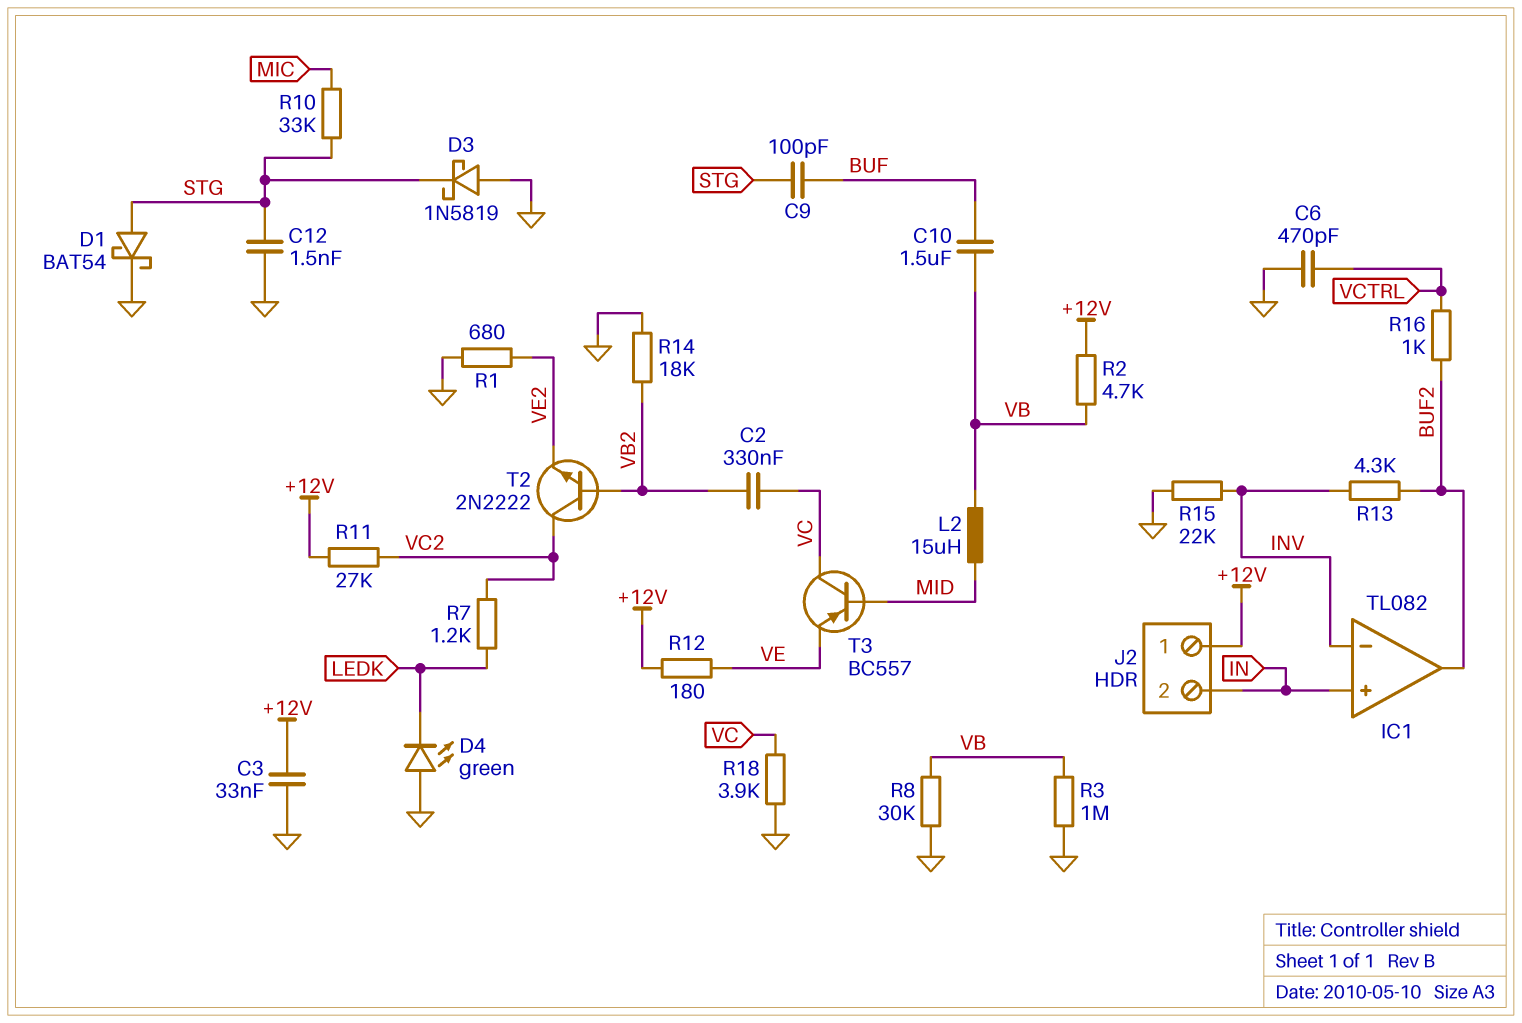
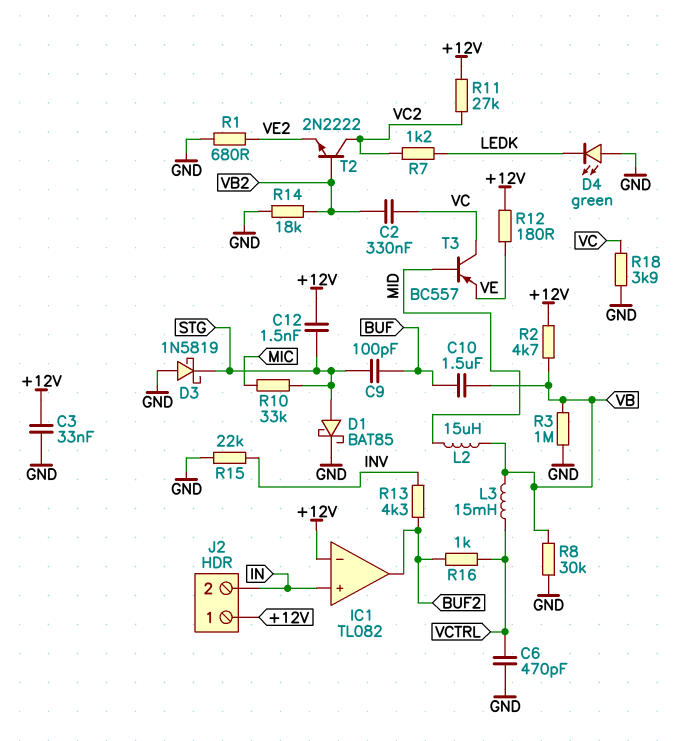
C12: 1.5nF (GND, STG) -> 1.5nF (+12V, STG)
D1: schottky BAT54 (A STG, K GND) -> schottky BAT85 (A STG, K GND)
IC1 pin in-: INV -> +12V
L3: none -> 15mH (VB, VCTRL)

